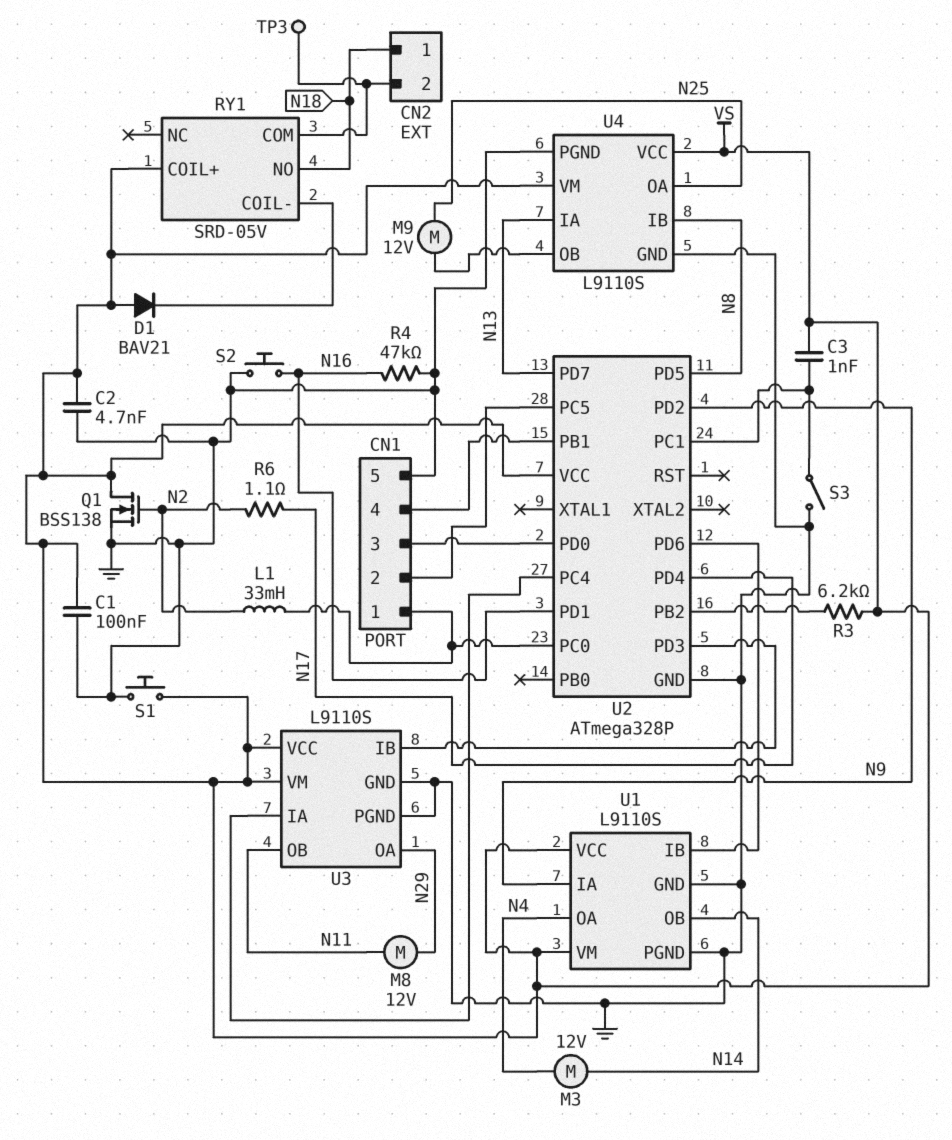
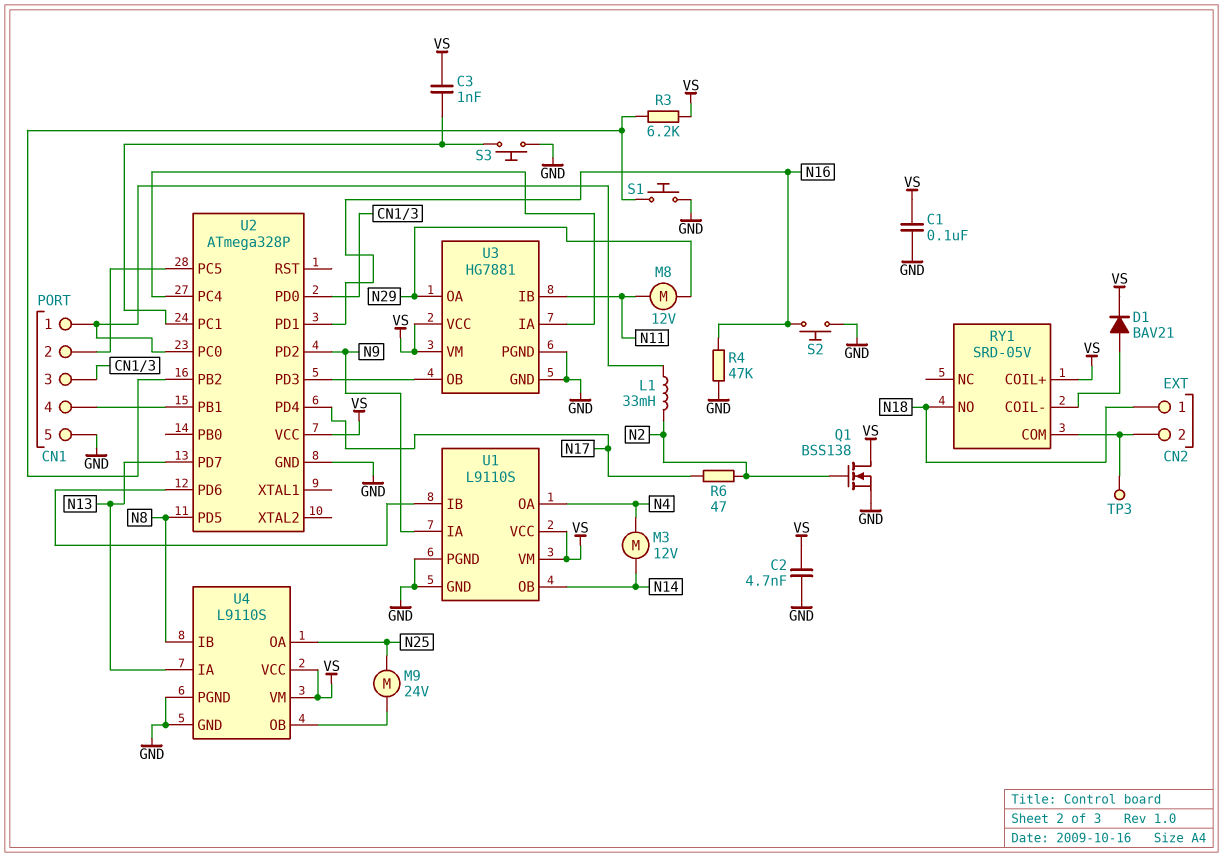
D1: diode BAV21 (A VS, K RY1/COIL-) -> diode BAV21 (A RY1/COIL-, K VS)
M9: motor 12V (N25, U4/OB) -> motor 24V (N25, U4/OB)
R6: 1.1 (N2, N17) -> 47 (N2, N17)
S1: button (GND, VS) -> button (GND, U2/PB2)
S3: switch (GND, U2/PC1) -> button (GND, U2/PC1)
U3: L9110S -> HG7881
U3 pin IB: U2/PD3 -> N11
U3 pin OB: N11 -> U2/PD3

